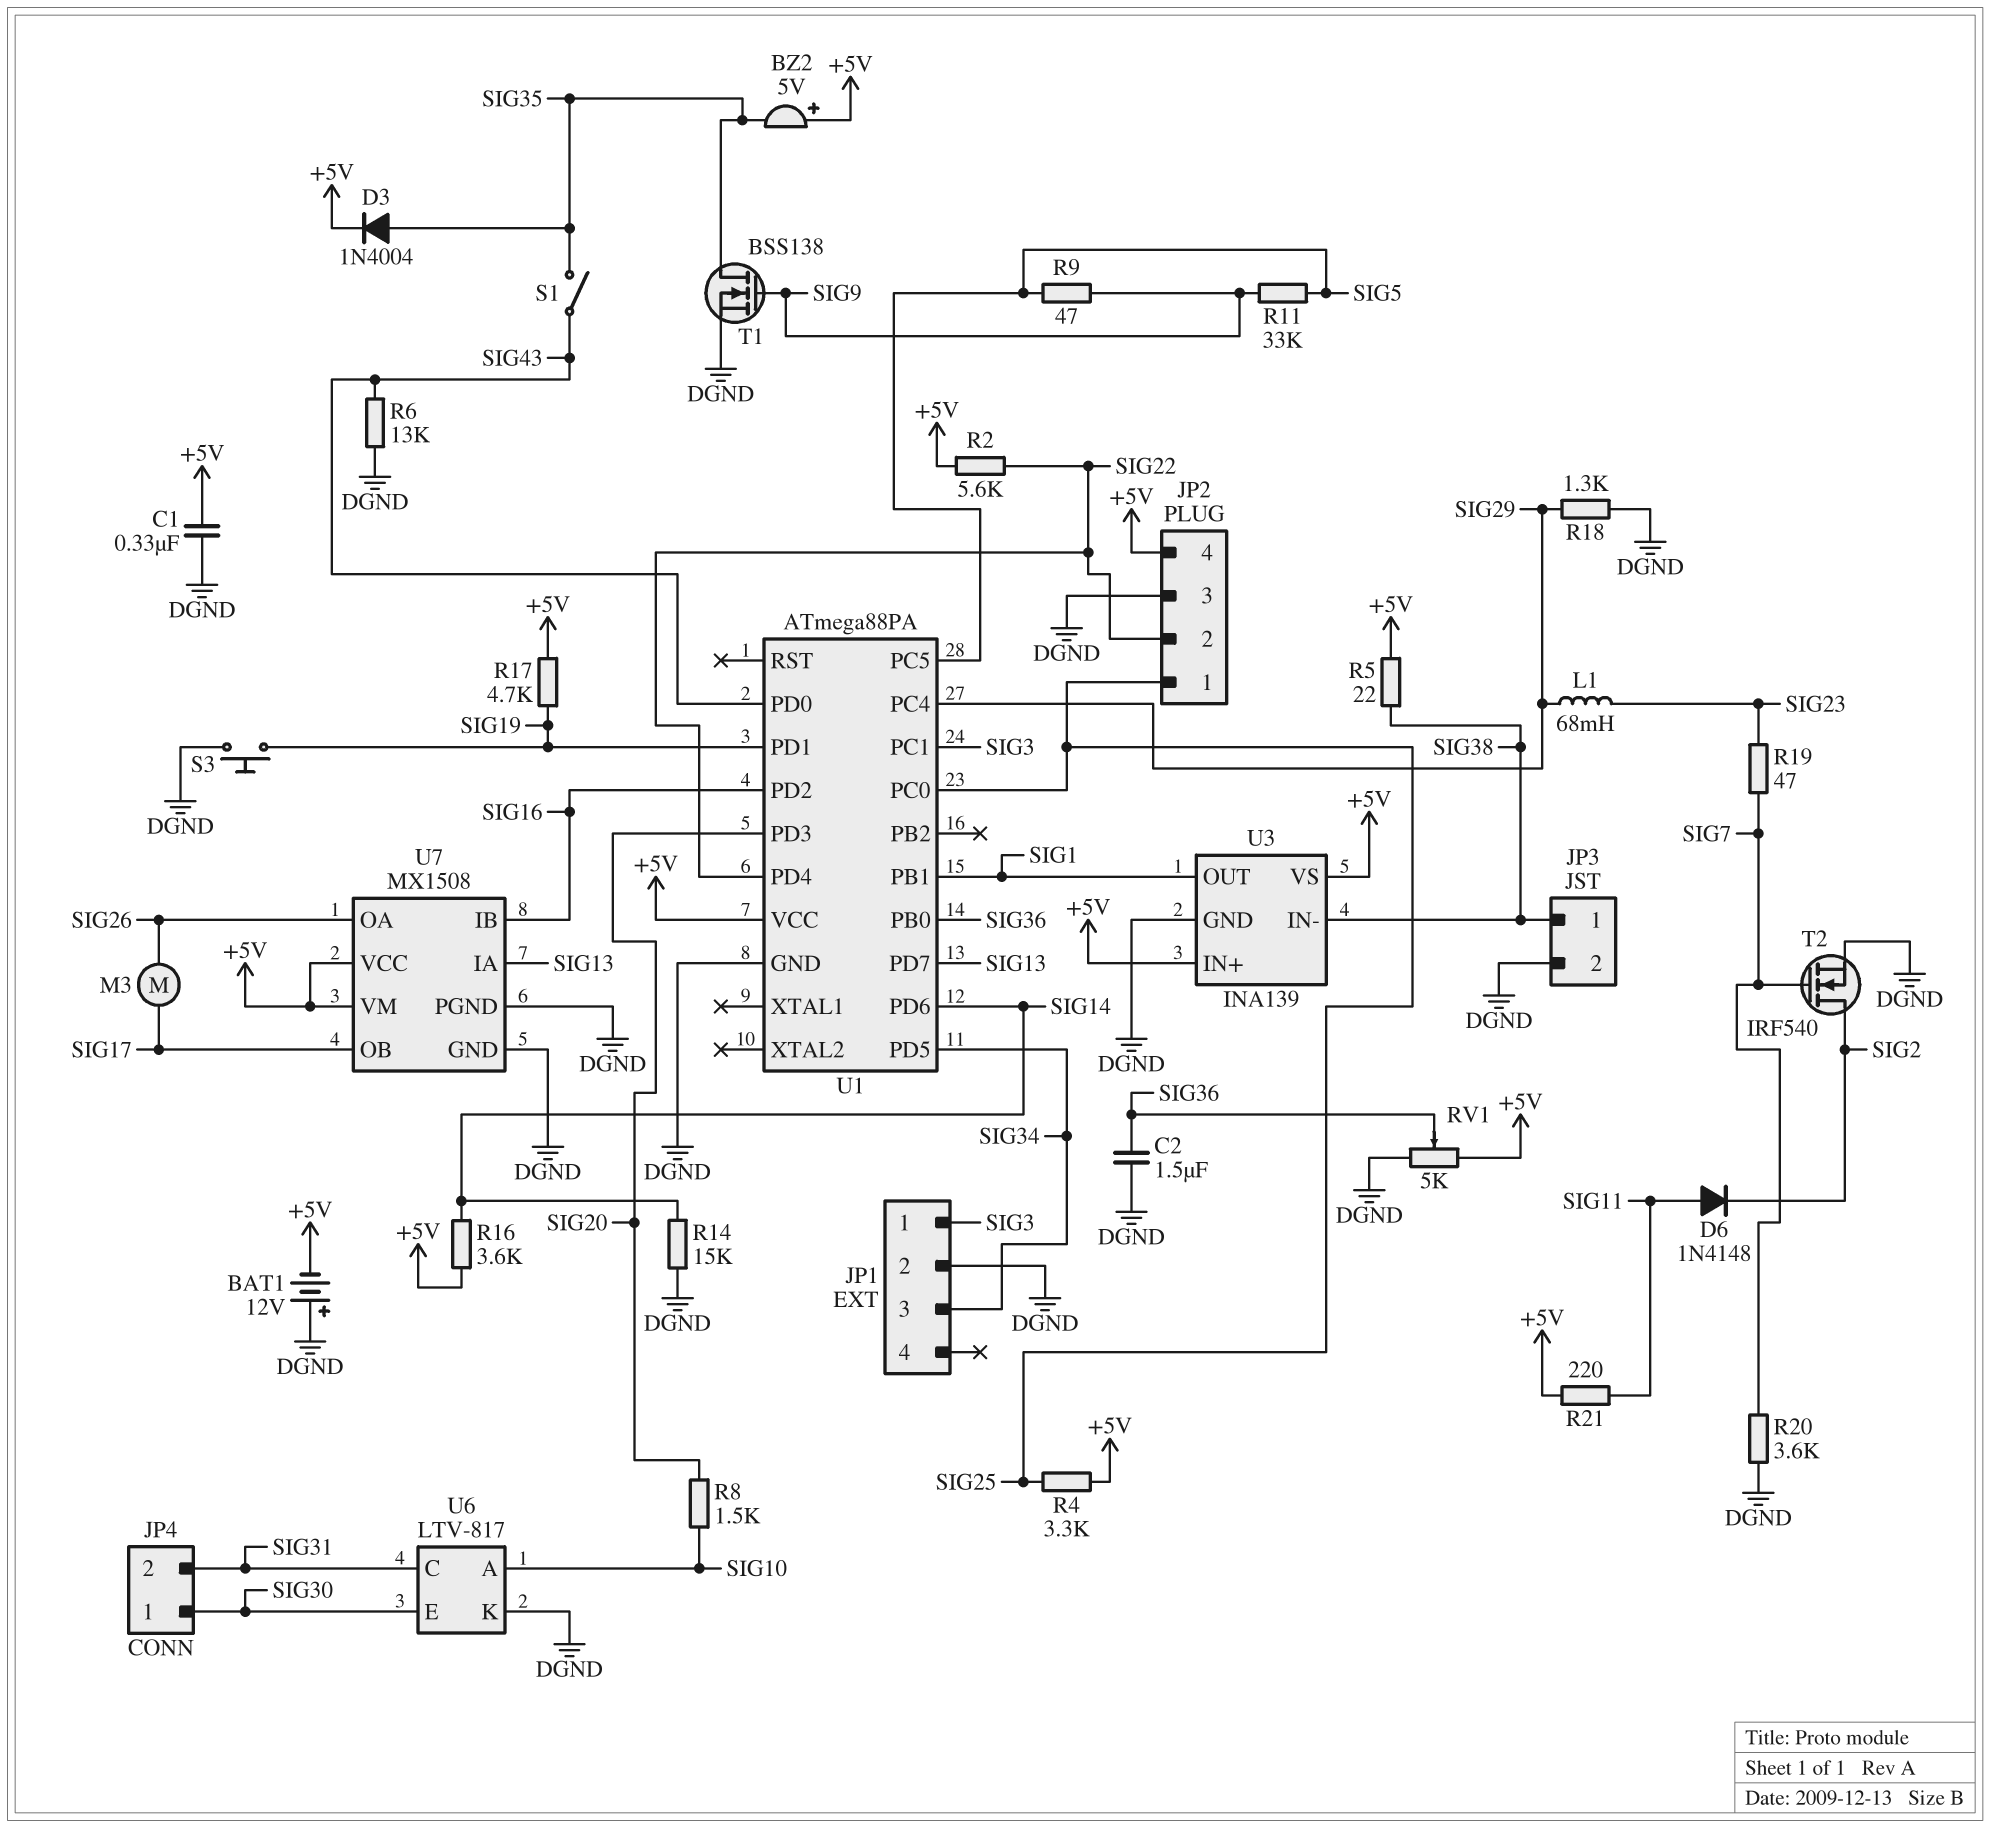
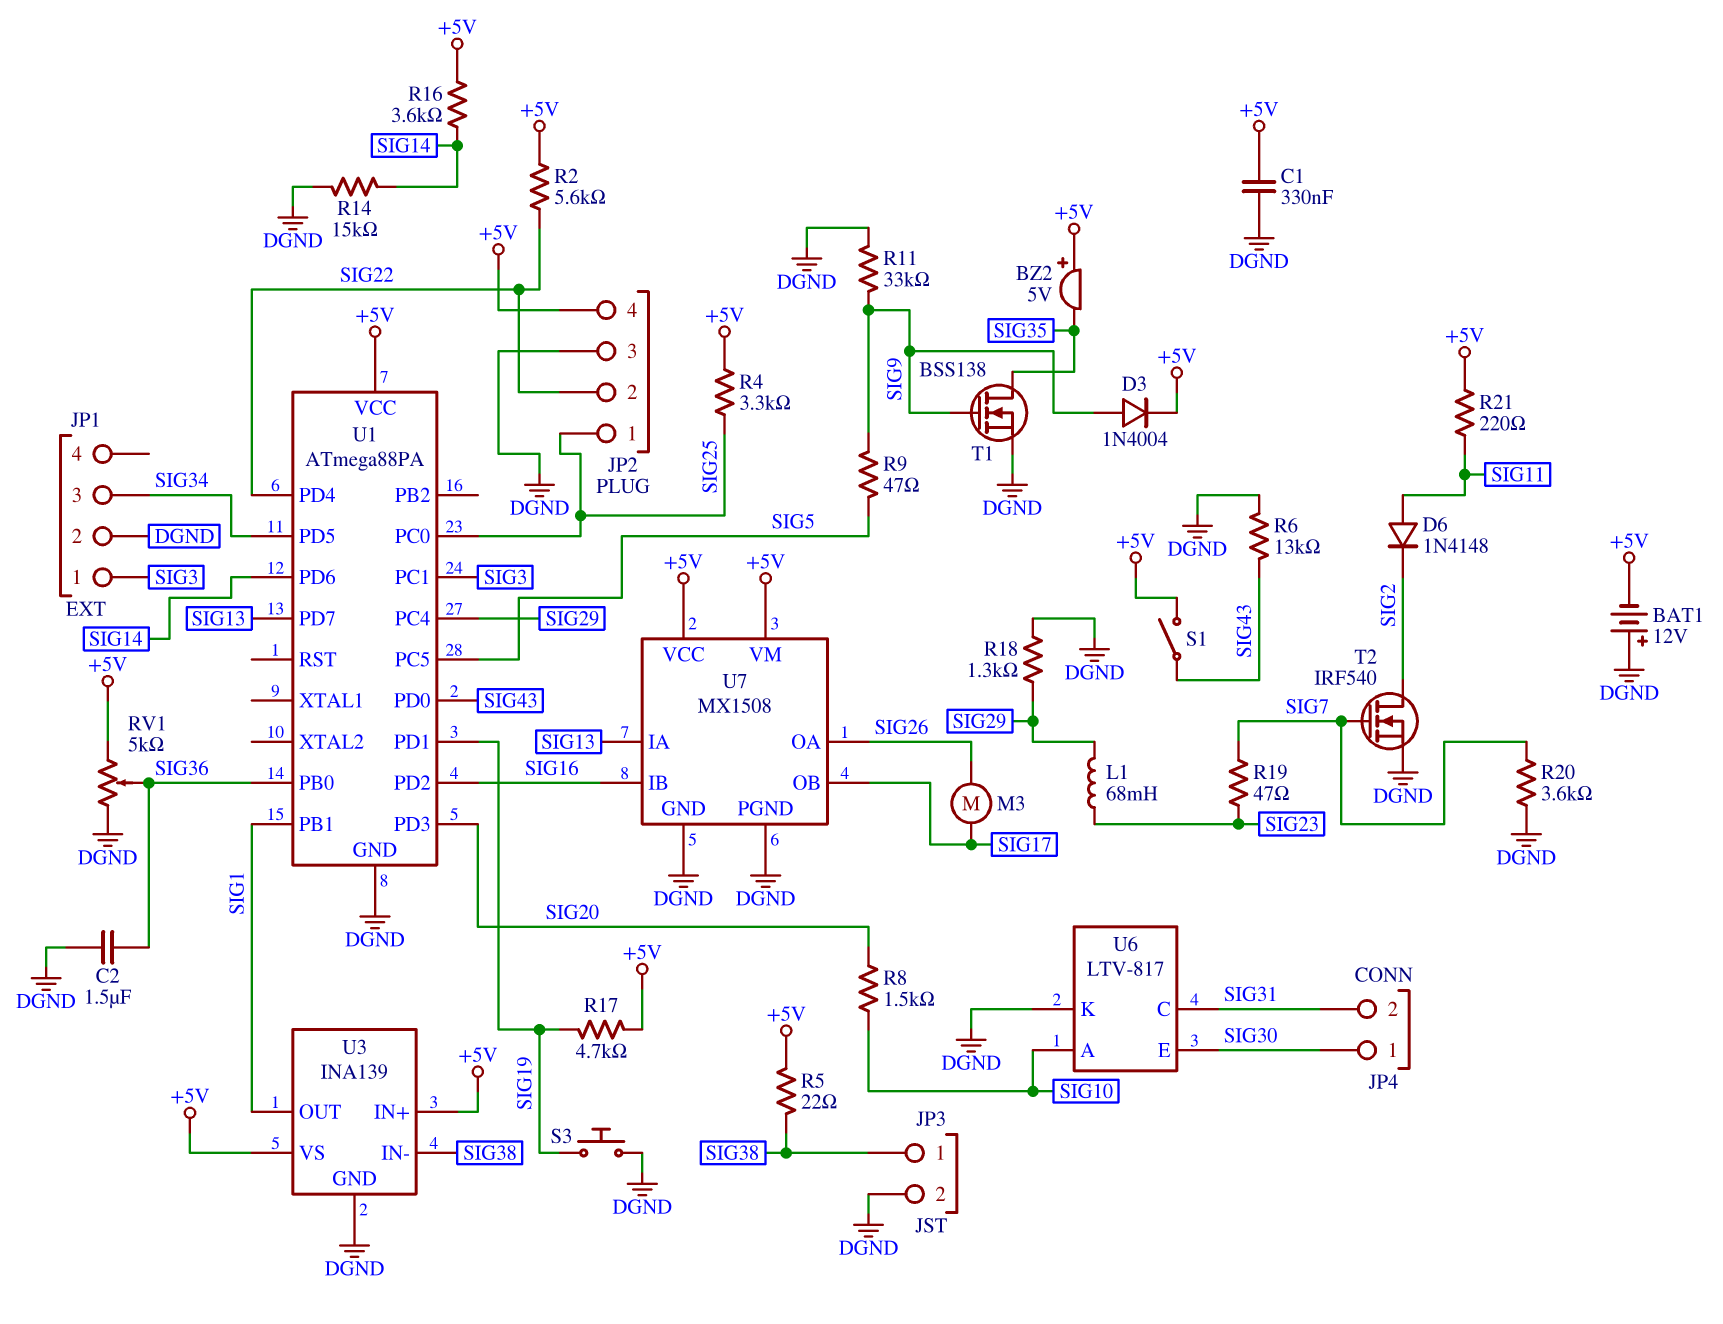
D3: diode 1N4004 (A SIG35, K +5V) -> diode 1N4004 (A SIG9, K +5V)
R11: 33k (SIG5, SIG9) -> 33k (DGND, SIG9)
S1: switch (SIG35, SIG43) -> switch (+5V, SIG43)

